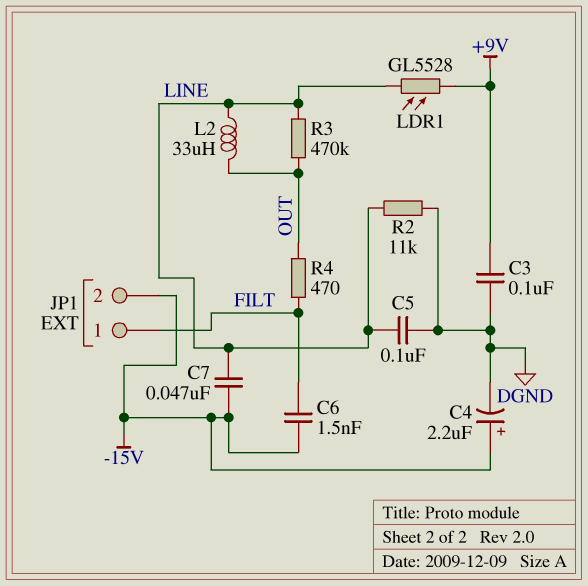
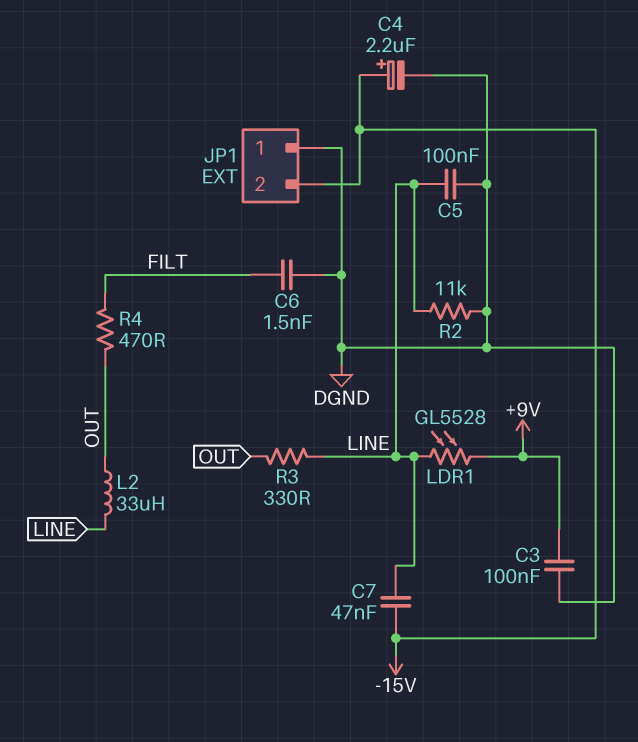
C6: 1.5nF (-15V, FILT) -> 1.5nF (DGND, FILT)
JP1 pin 1: FILT -> DGND
R3: 470k (LINE, OUT) -> 330 (LINE, OUT)

